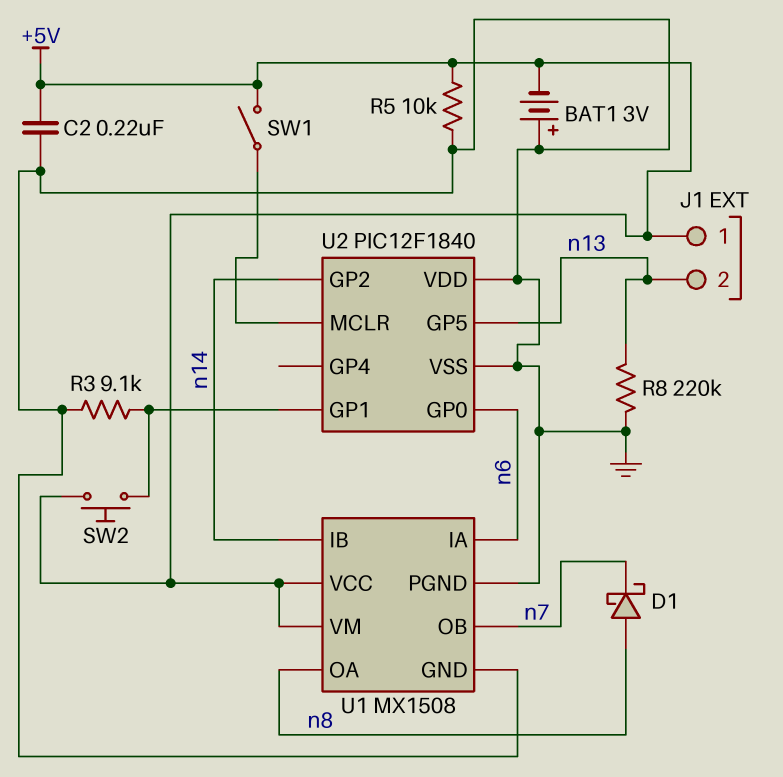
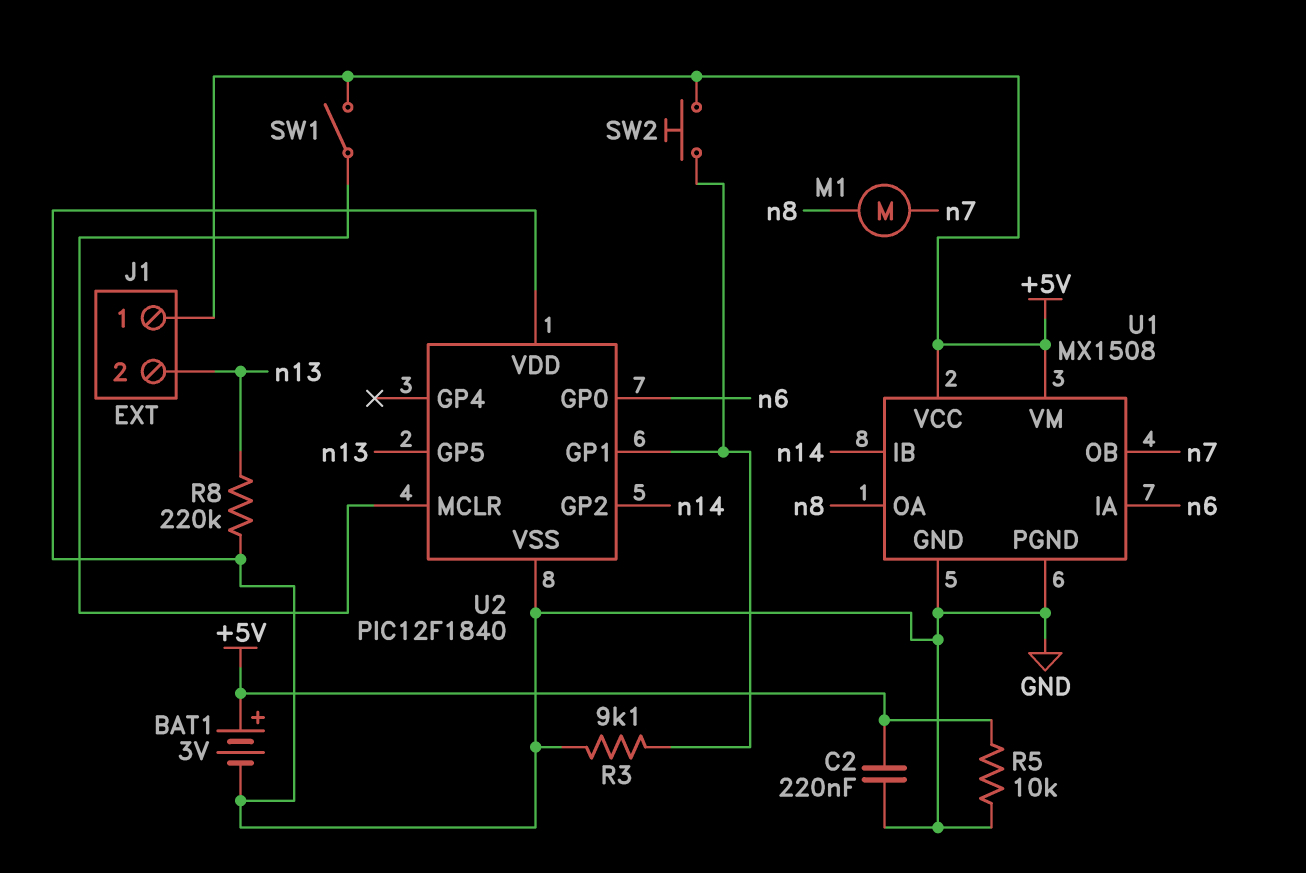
BAT1: 3V (plus GND, minus +5V) -> 3V (plus +5V, minus GND)
D1: schottky (A n8, K n7) -> none
M1: none -> motor (n7, n8)

